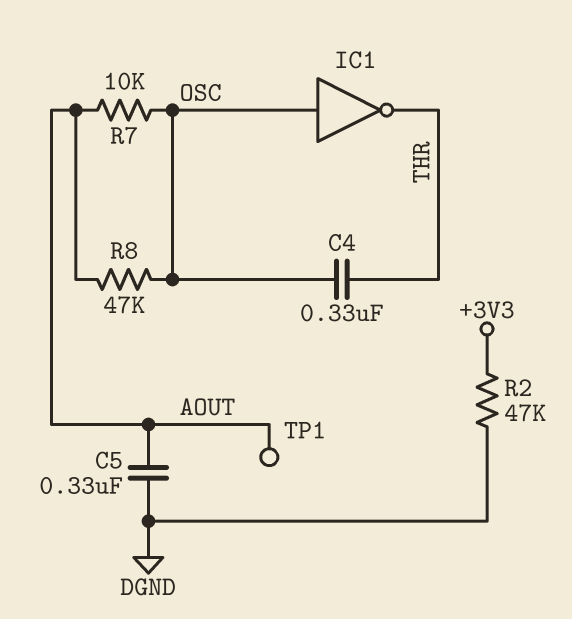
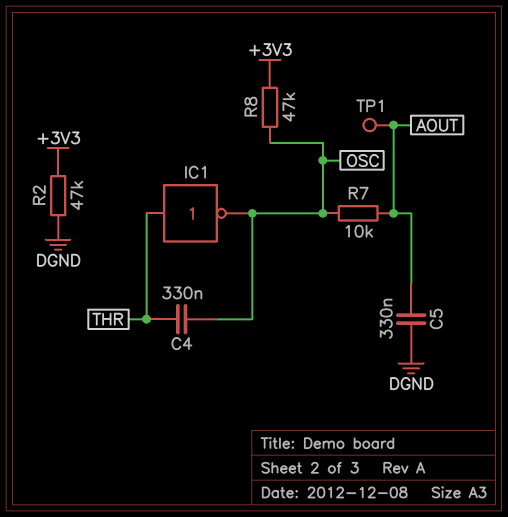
IC1: NOT (in OSC, out THR) -> NOT (in THR, out OSC)
R8: 47k (AOUT, OSC) -> 47k (+3V3, OSC)

